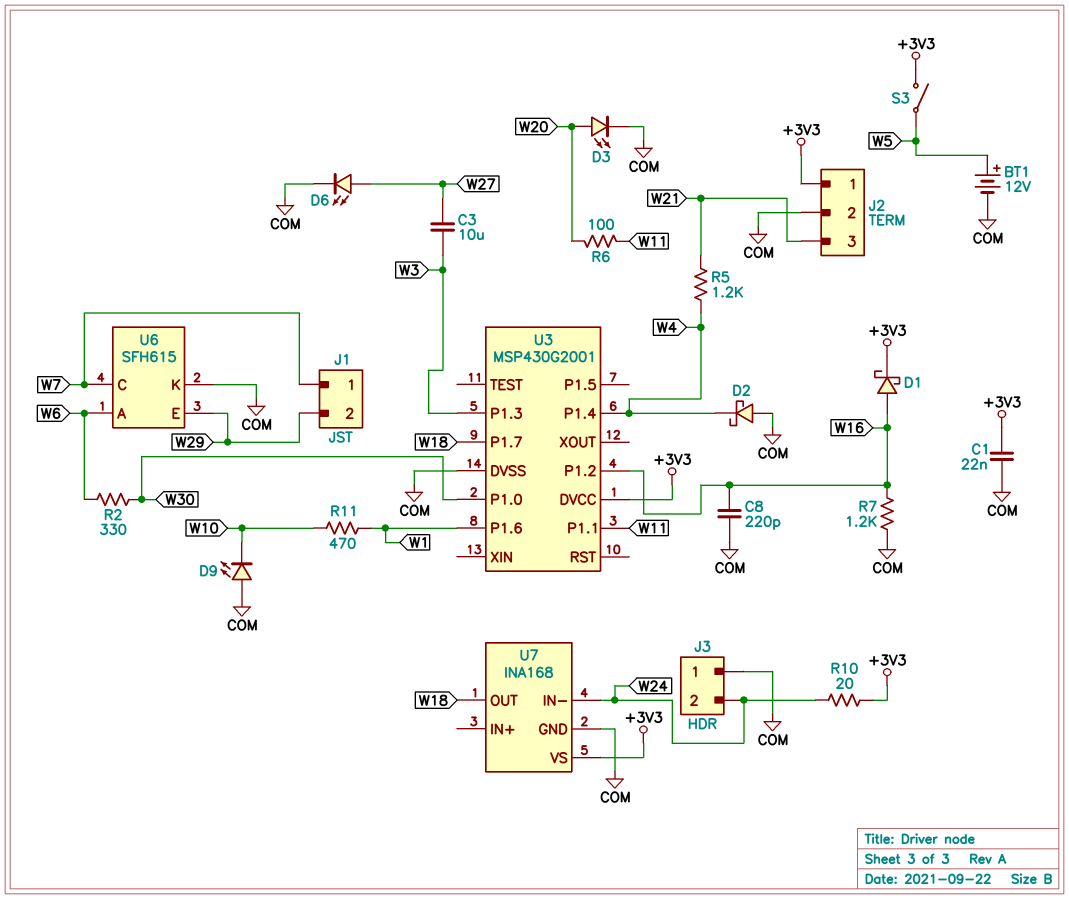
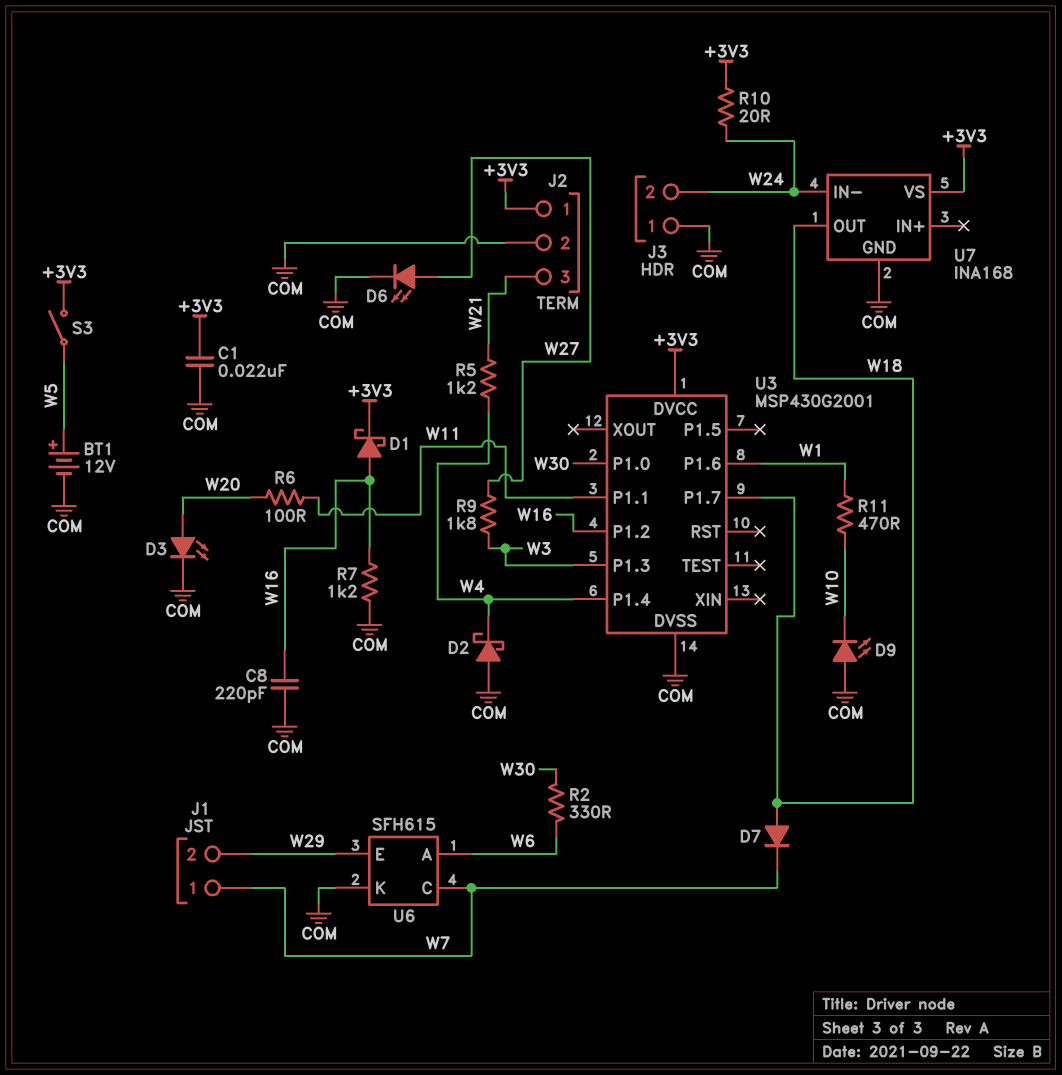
C3: 10uF (W3, W27) -> none
D7: none -> diode (A W18, K W7)
R9: none -> 1.8k (W3, W27)

